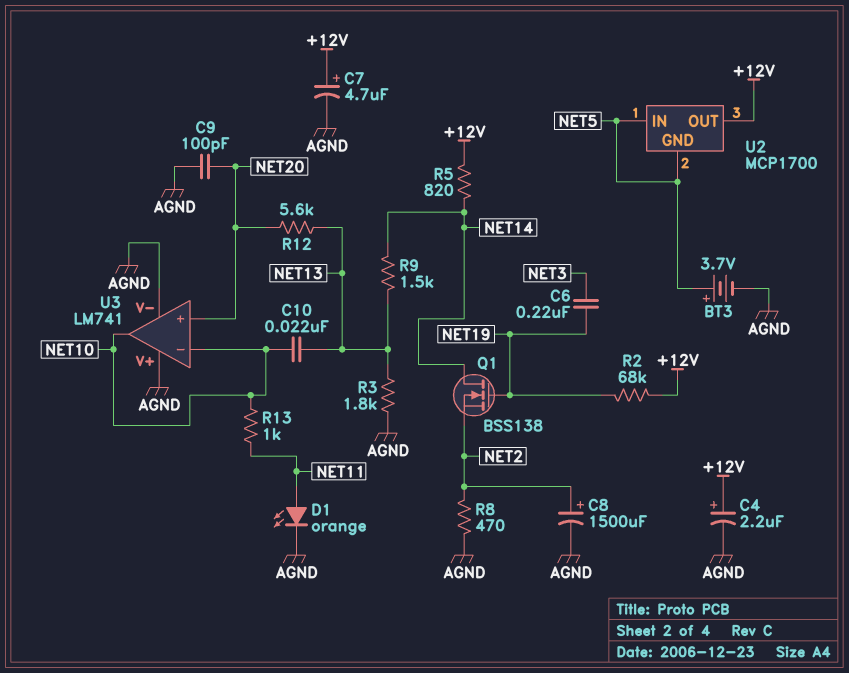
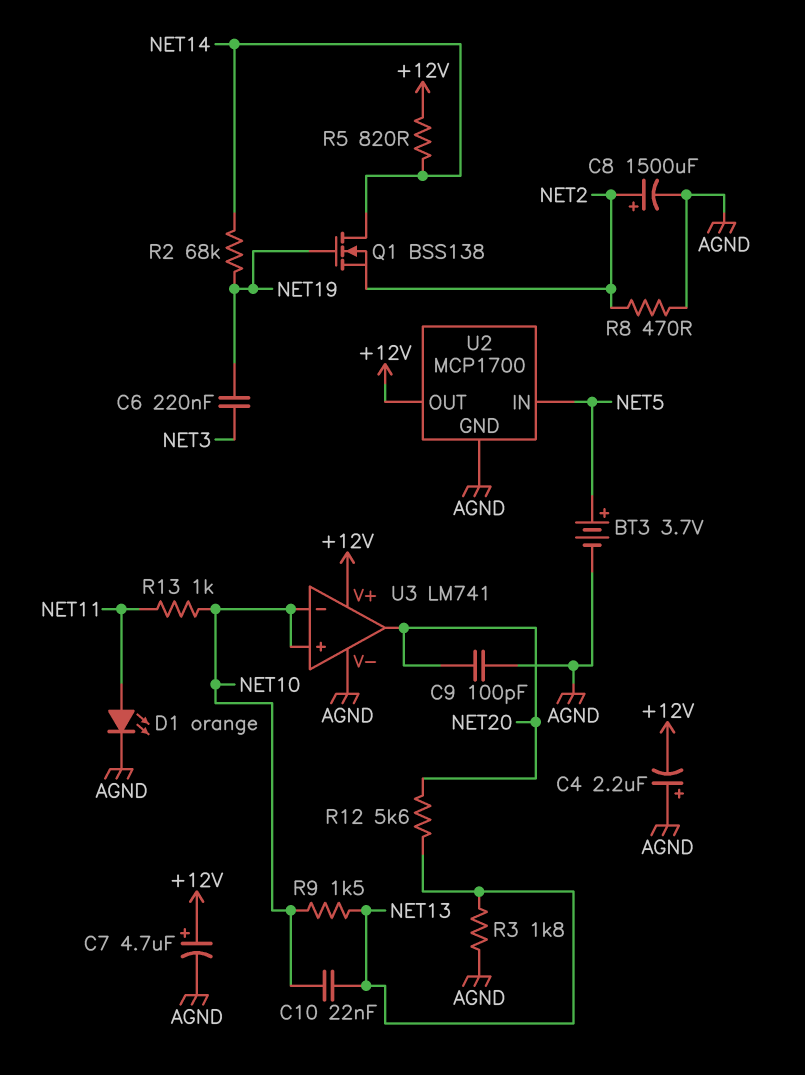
C4: 2.2uF (plus +12V, minus AGND) -> 2.2uF (plus AGND, minus +12V)
R2: 68k (+12V, NET19) -> 68k (NET14, NET19)
R9: 1.5k (NET13, NET14) -> 1.5k (NET10, NET13)
U2 pin GND: NET5 -> AGND
U3 pin V+: AGND -> +12V
U3 pin in+: NET20 -> NET10
U3 pin out: NET10 -> NET20

